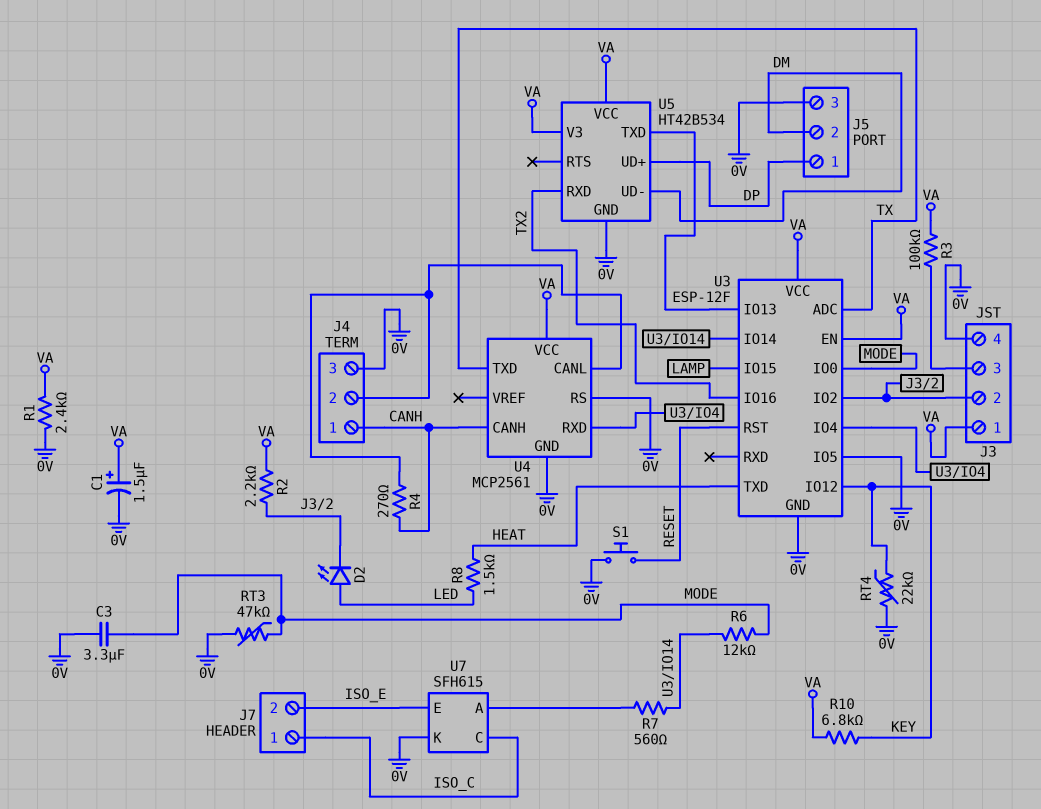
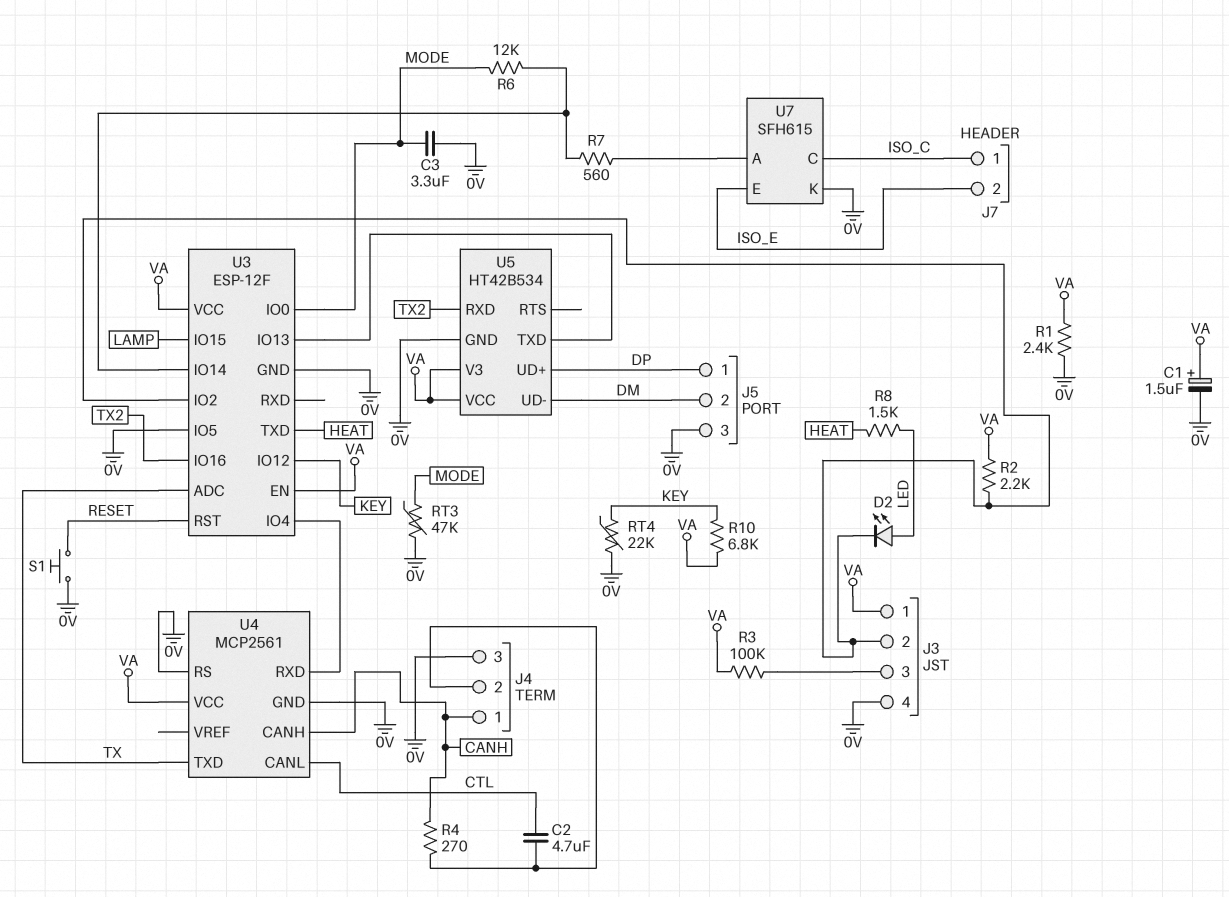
C2: none -> 4.7uF (CTL, J4/2)
U4 pin CANL: J4/2 -> CTL

